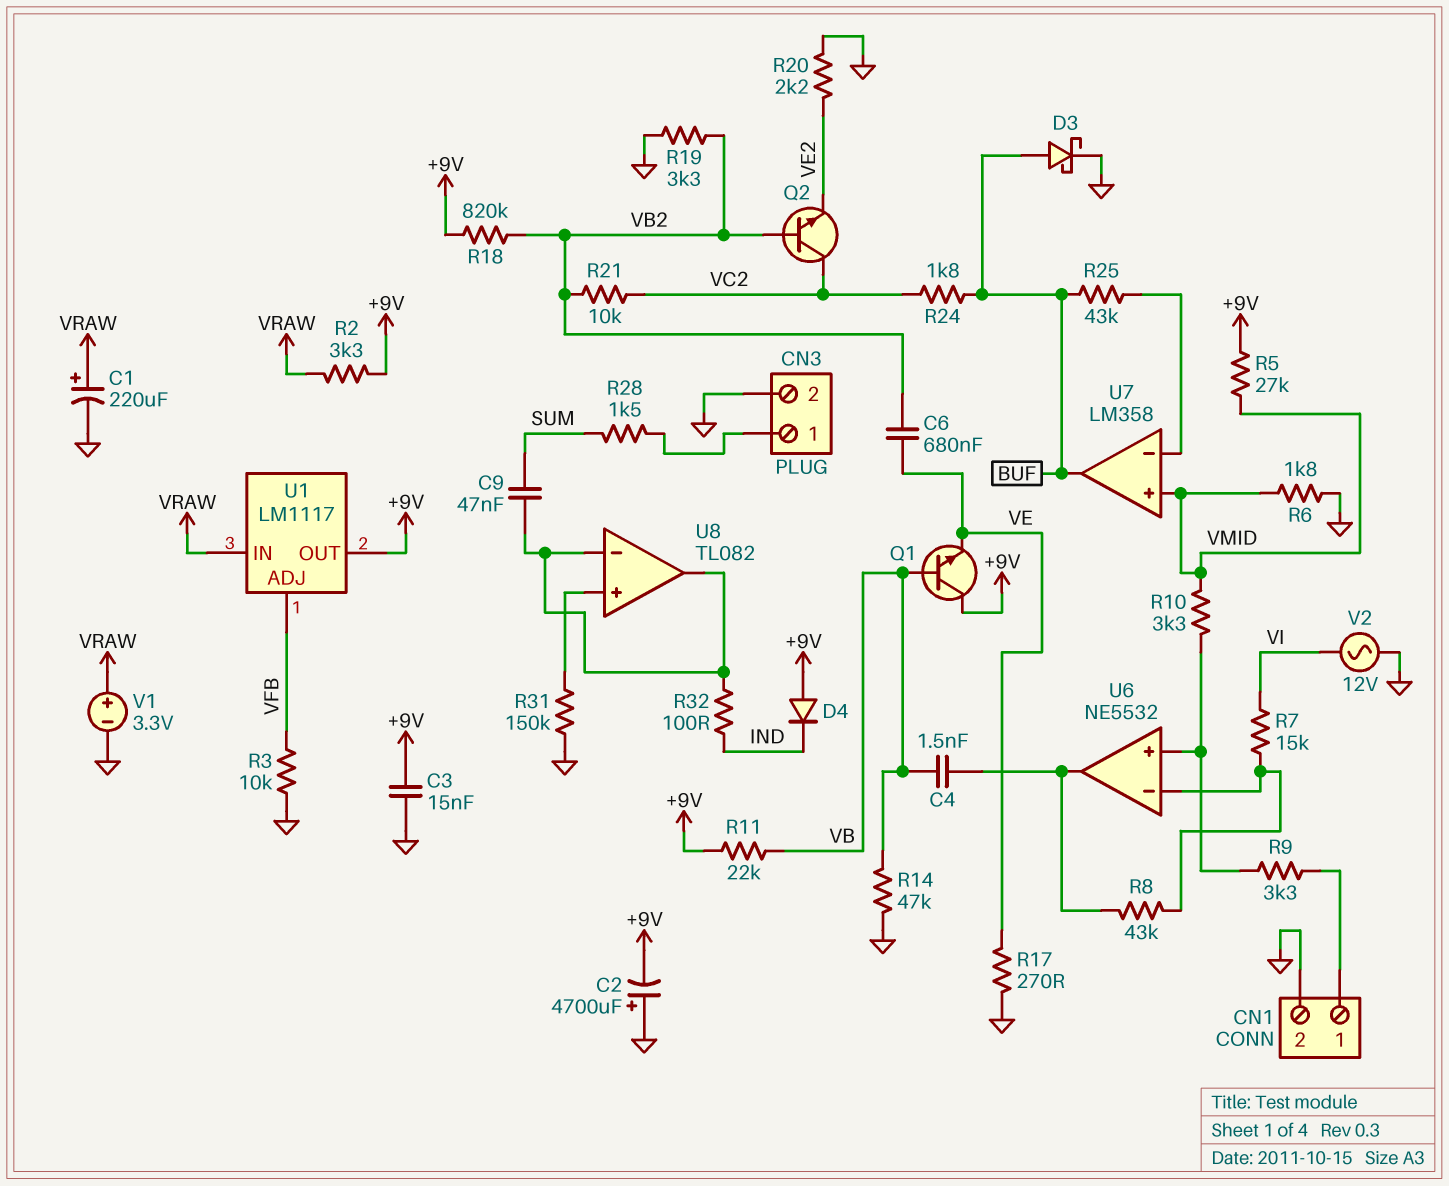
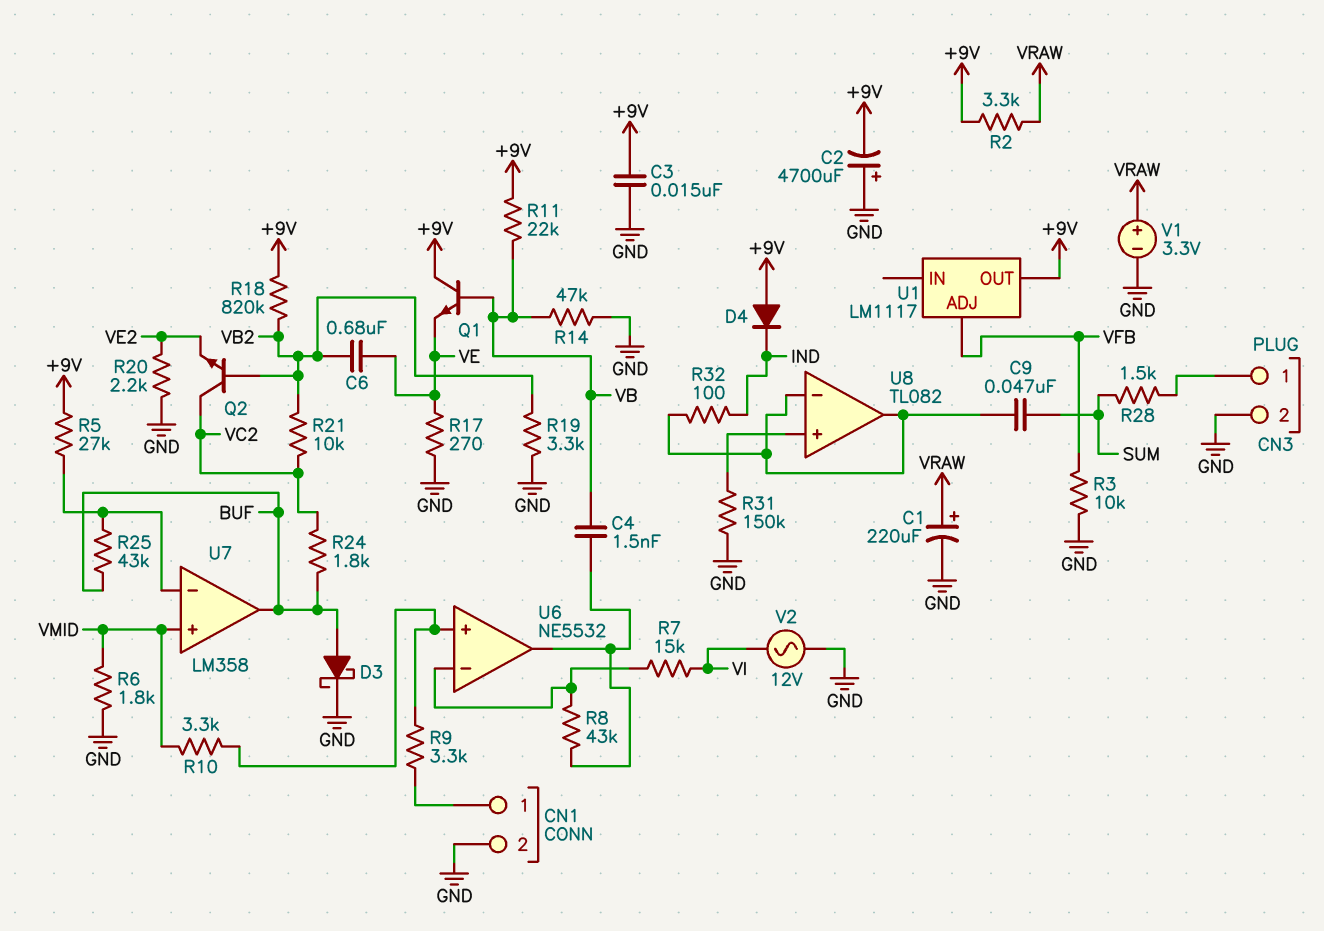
R5: 27k (+9V, VMID) -> 27k (+9V, U7/in-)
U1 pin IN: VRAW -> none

